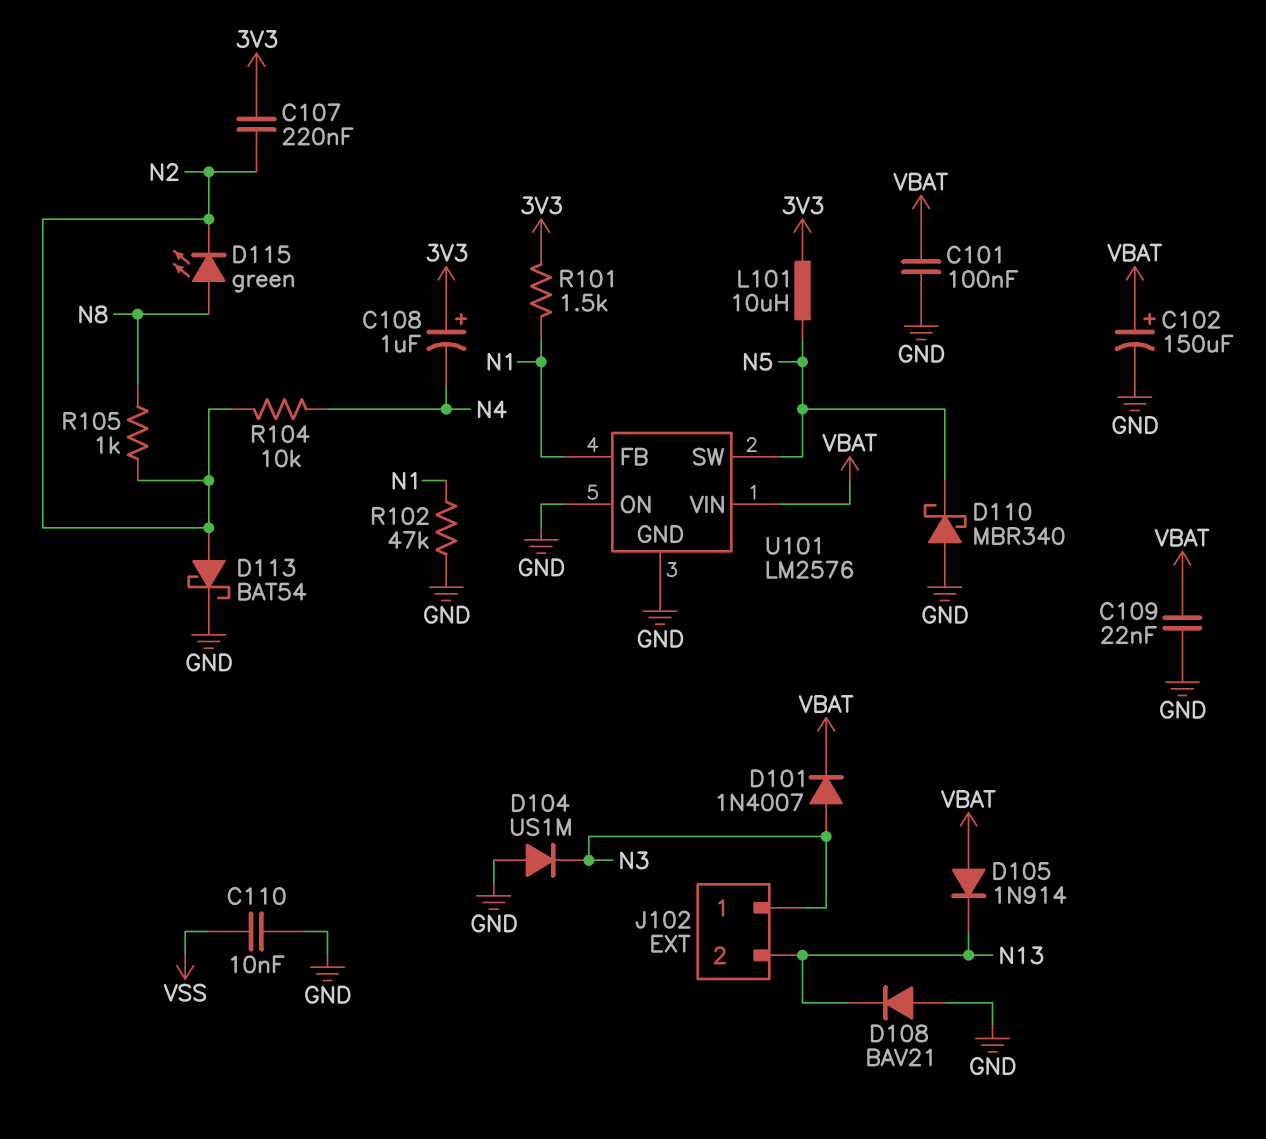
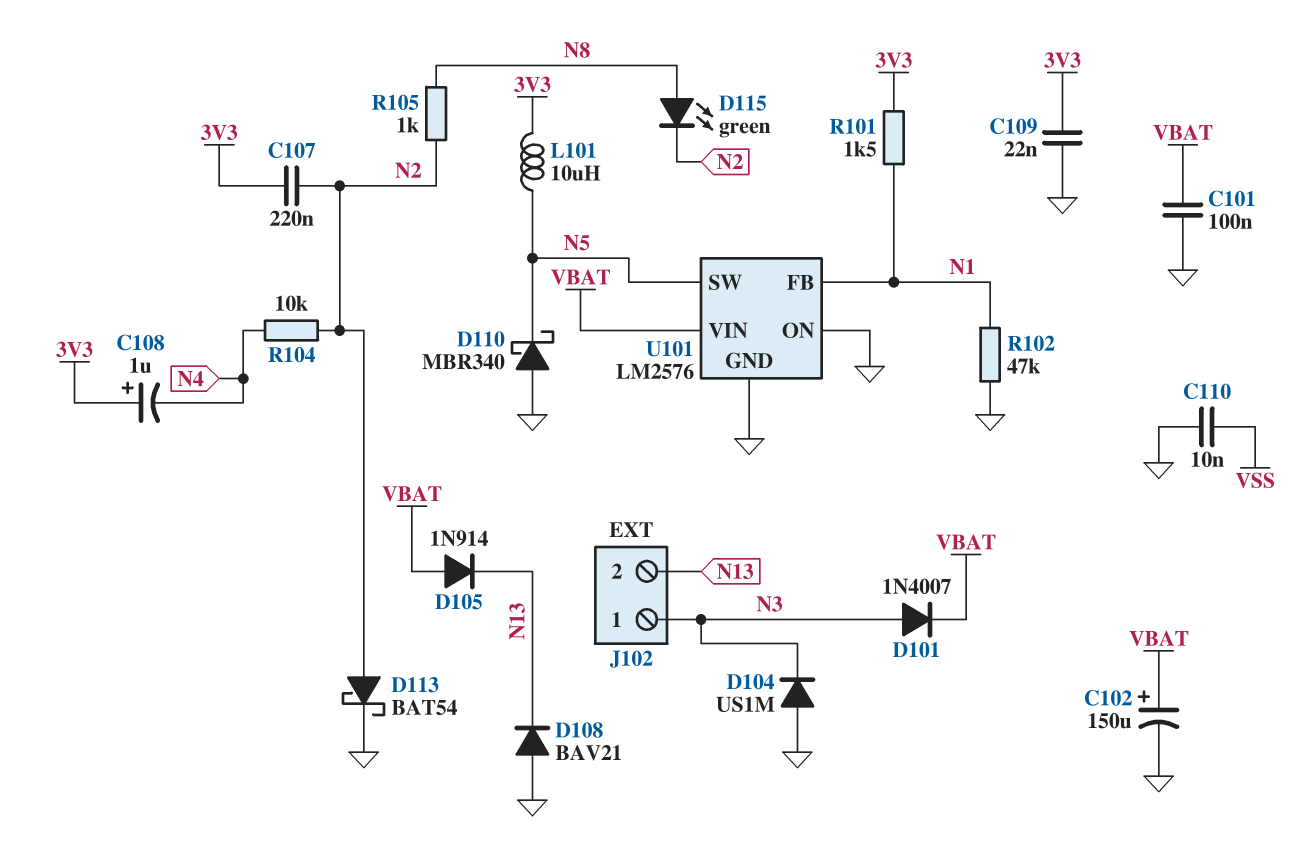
C109: 22nF (GND, VBAT) -> 22nF (3V3, GND)

